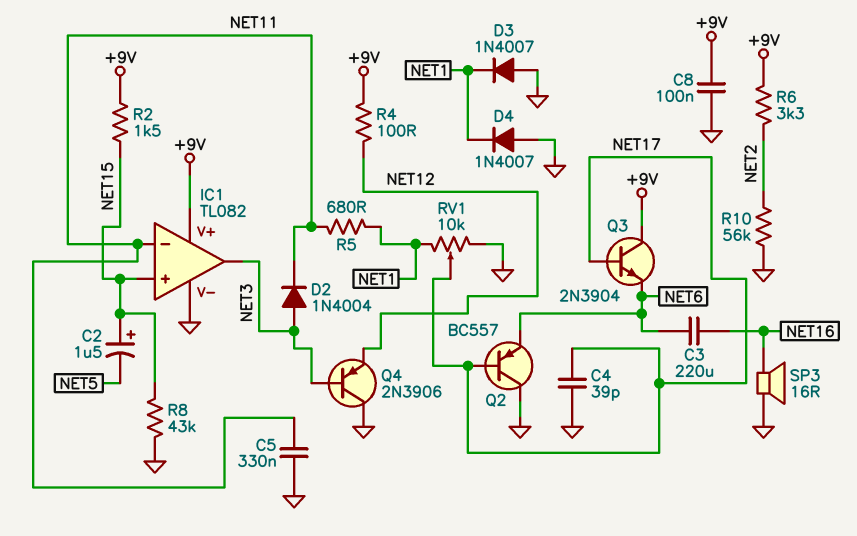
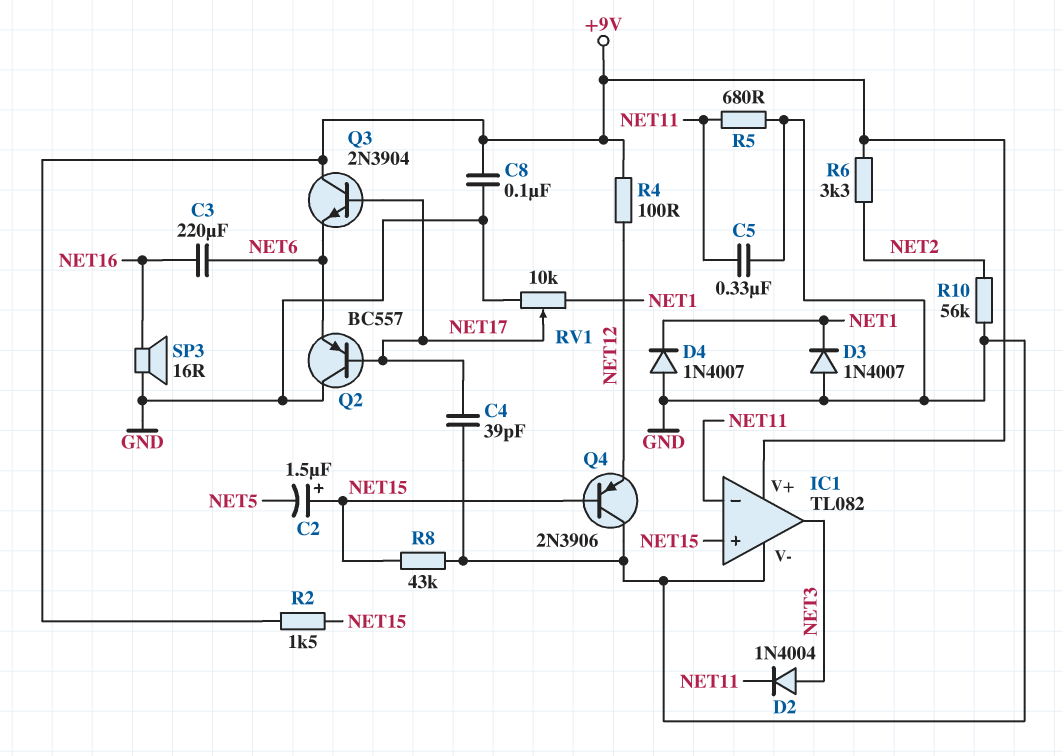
Q4: PNP 2N3906 (B NET3, C GND, E NET12) -> PNP 2N3906 (B NET15, C GND, E NET12)
R5: 680 (NET1, NET11) -> 680 (GND, NET11)

